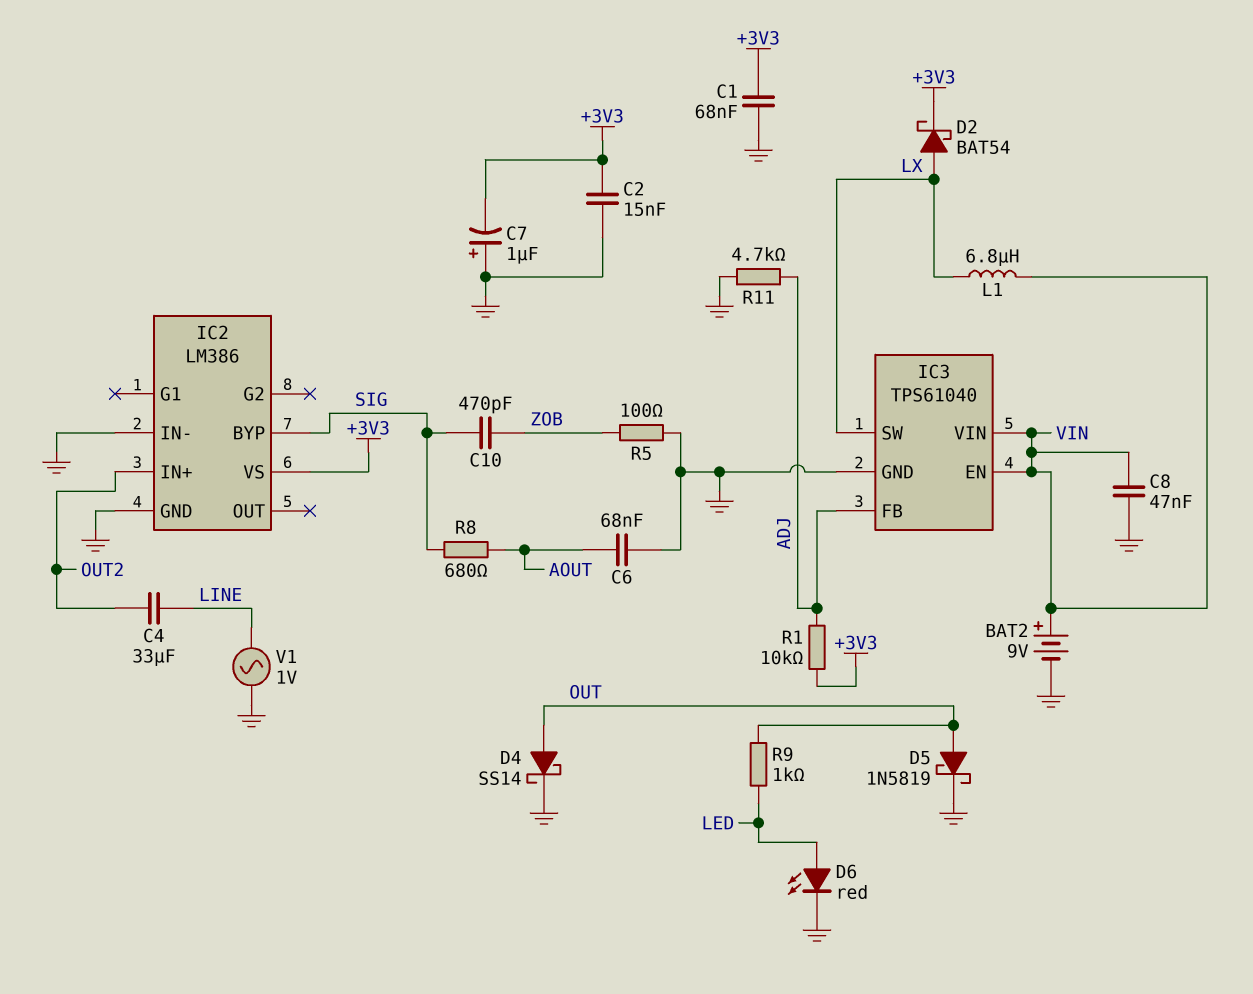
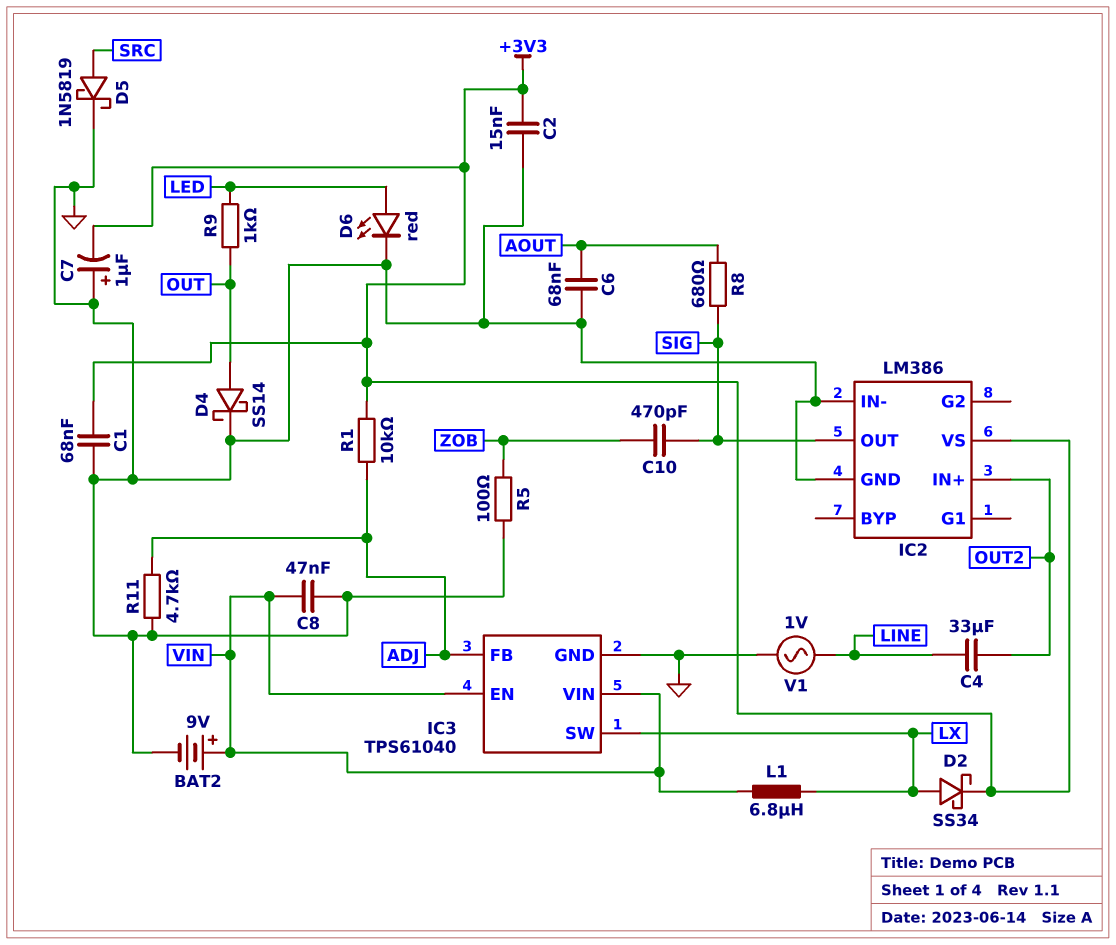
D2: schottky BAT54 (A LX, K +3V3) -> schottky SS34 (A LX, K +3V3)
D5: schottky 1N5819 (A OUT, K GND) -> schottky 1N5819 (A SRC, K GND)
IC2 pin BYP: SIG -> none
IC2 pin OUT: none -> SIG

